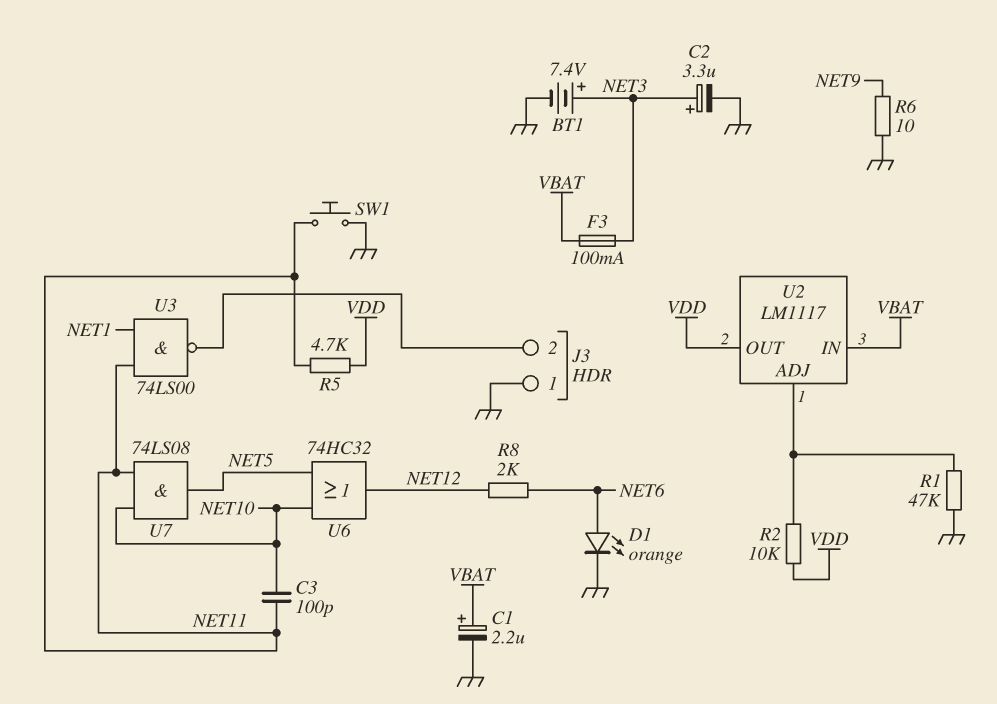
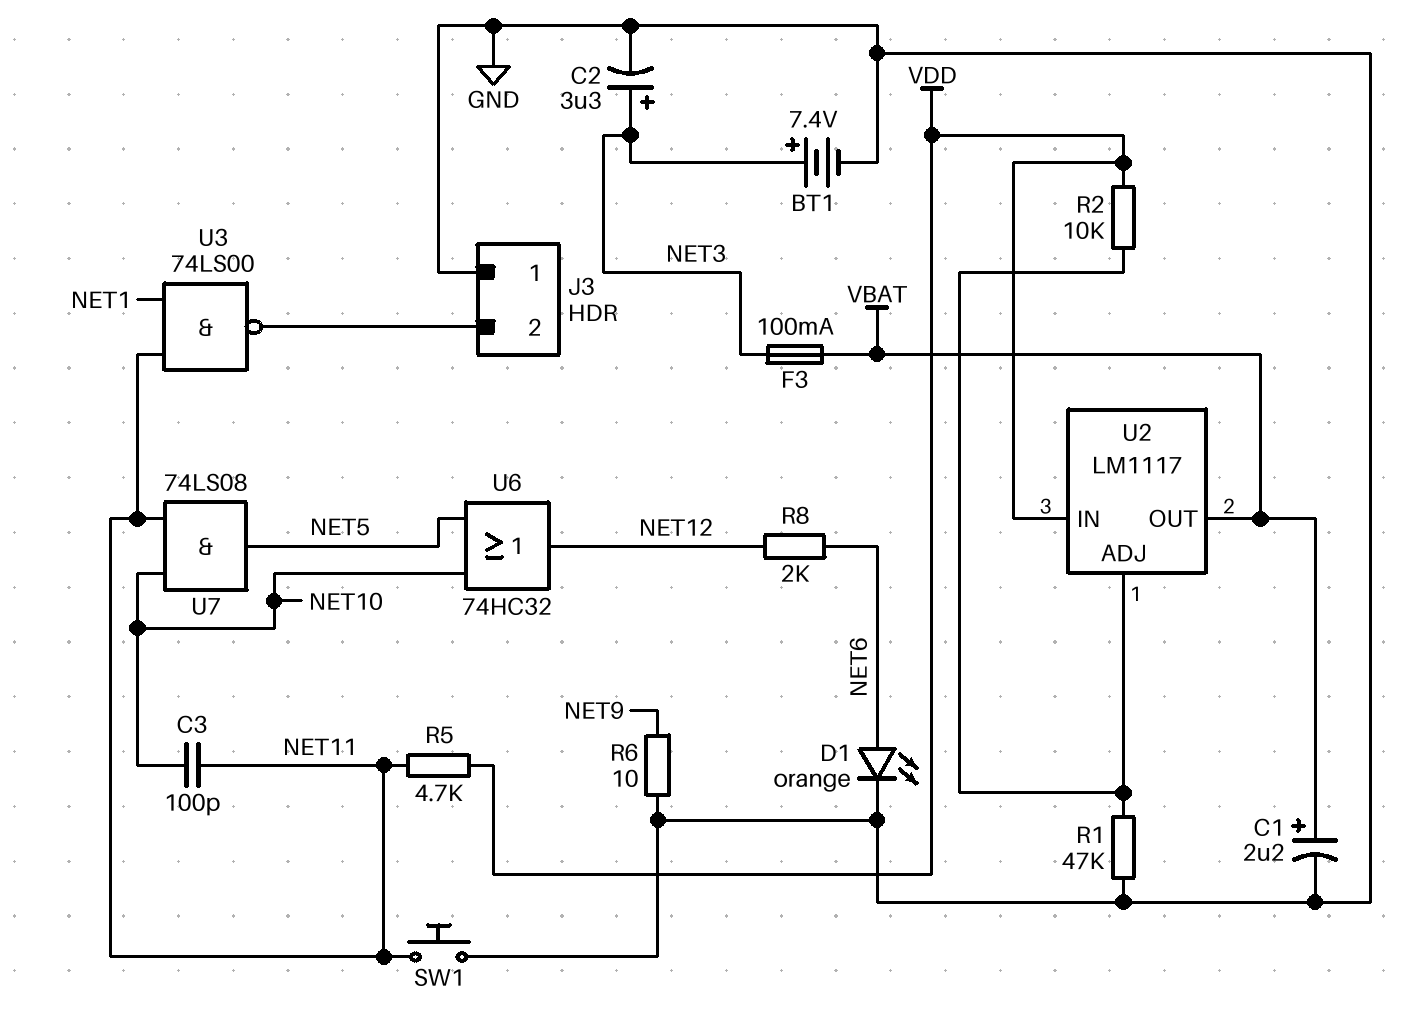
U2 pin IN: VBAT -> VDD
U2 pin OUT: VDD -> VBAT

